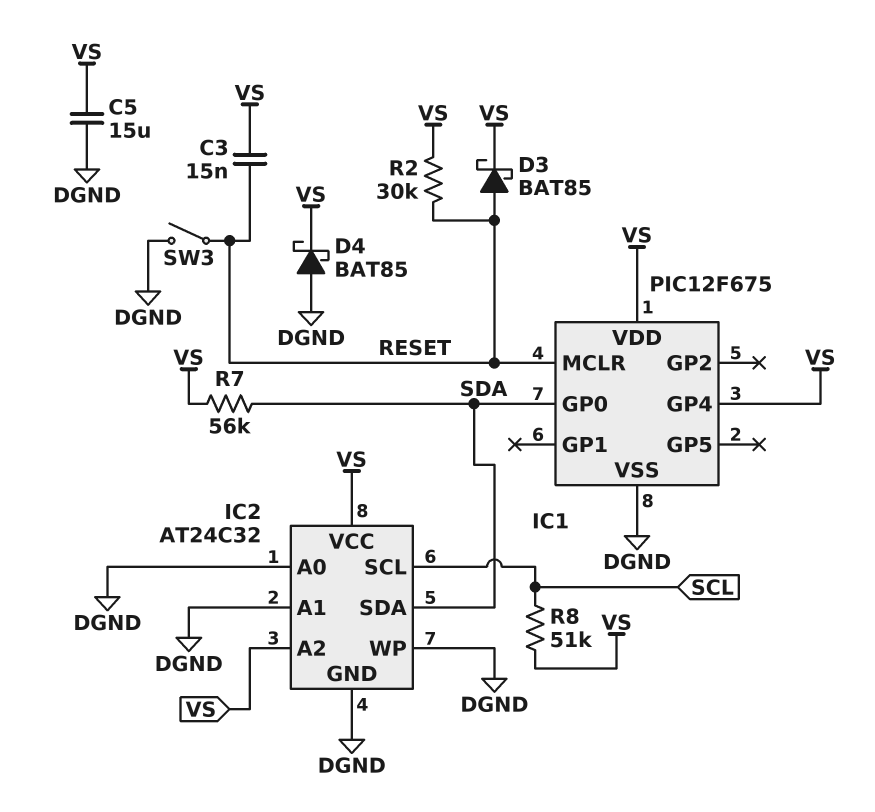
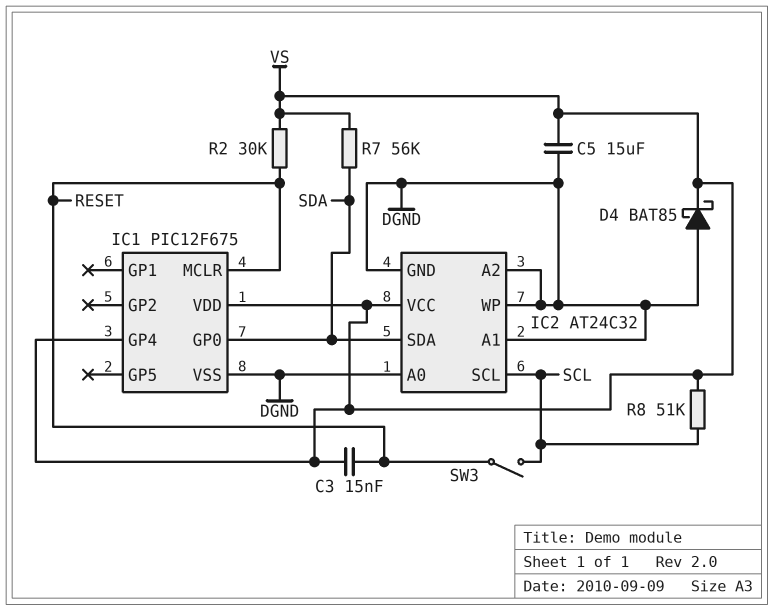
D3: schottky BAT85 (A RESET, K VS) -> none
IC2 pin A2: VS -> DGND
SW3: switch (DGND, RESET) -> switch (RESET, SCL)

